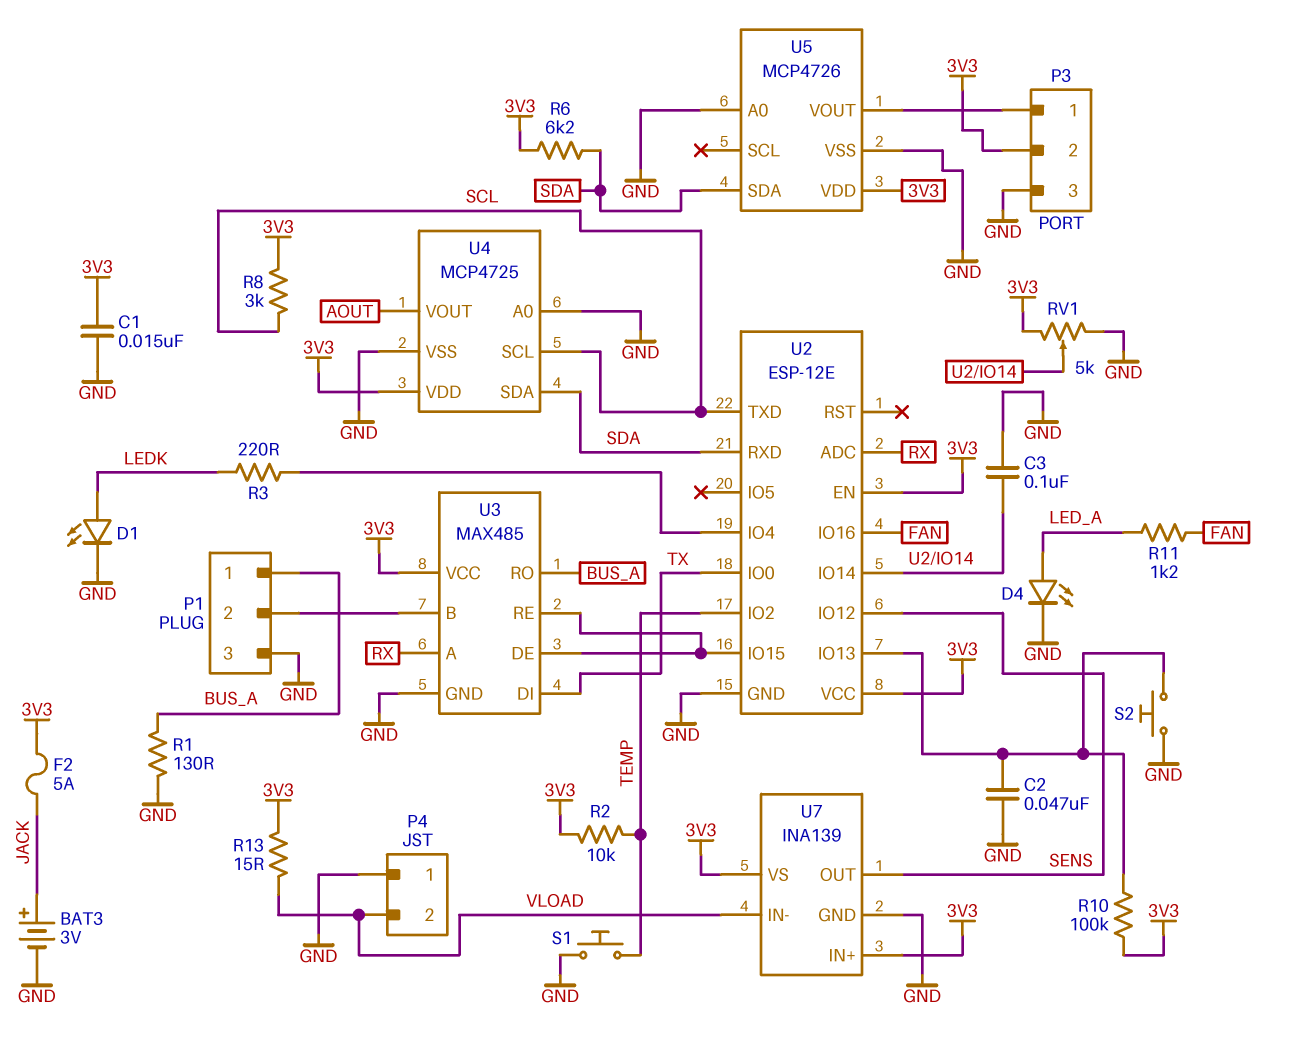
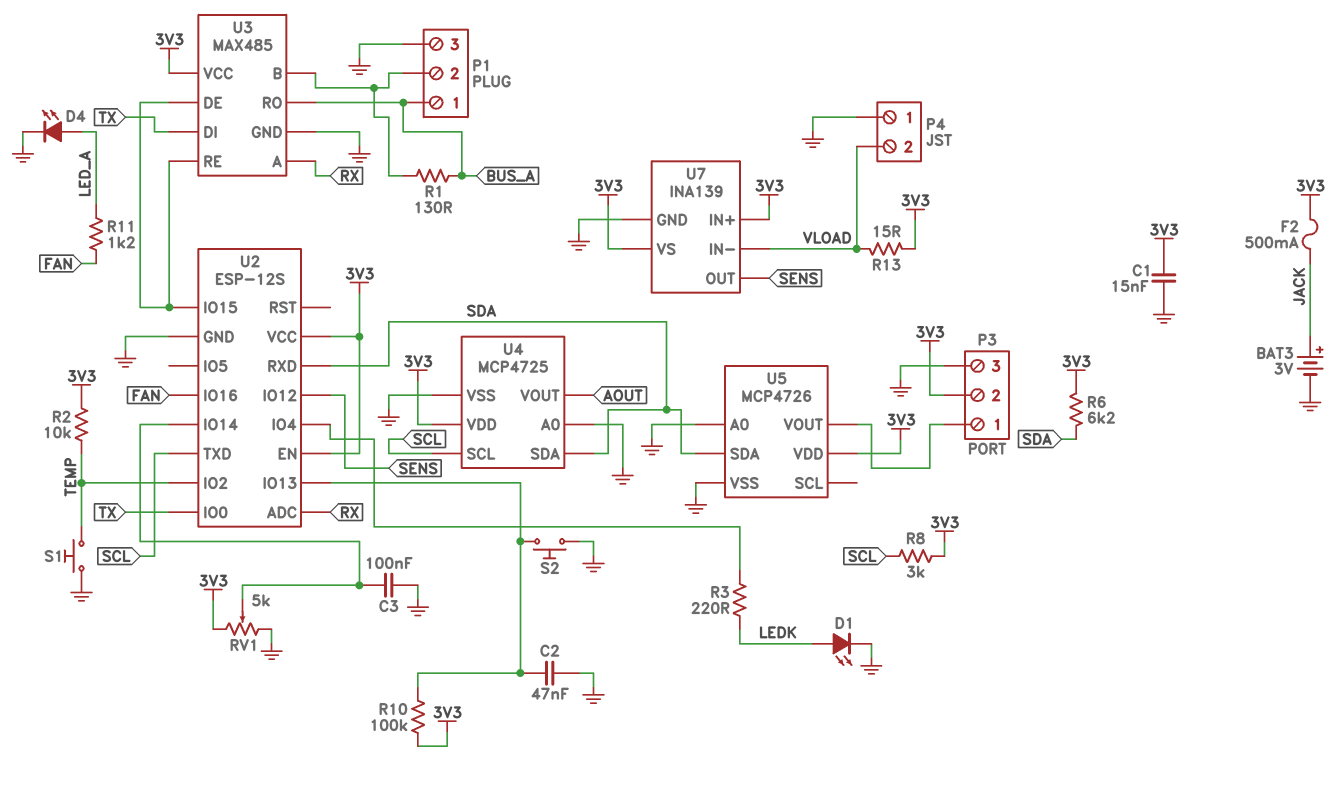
F2: 5A (3V3, JACK) -> 500mA (3V3, JACK)
R1: 130 (BUS_A, GND) -> 130 (BUS_A, P1/2)
U2: ESP-12E -> ESP-12S

